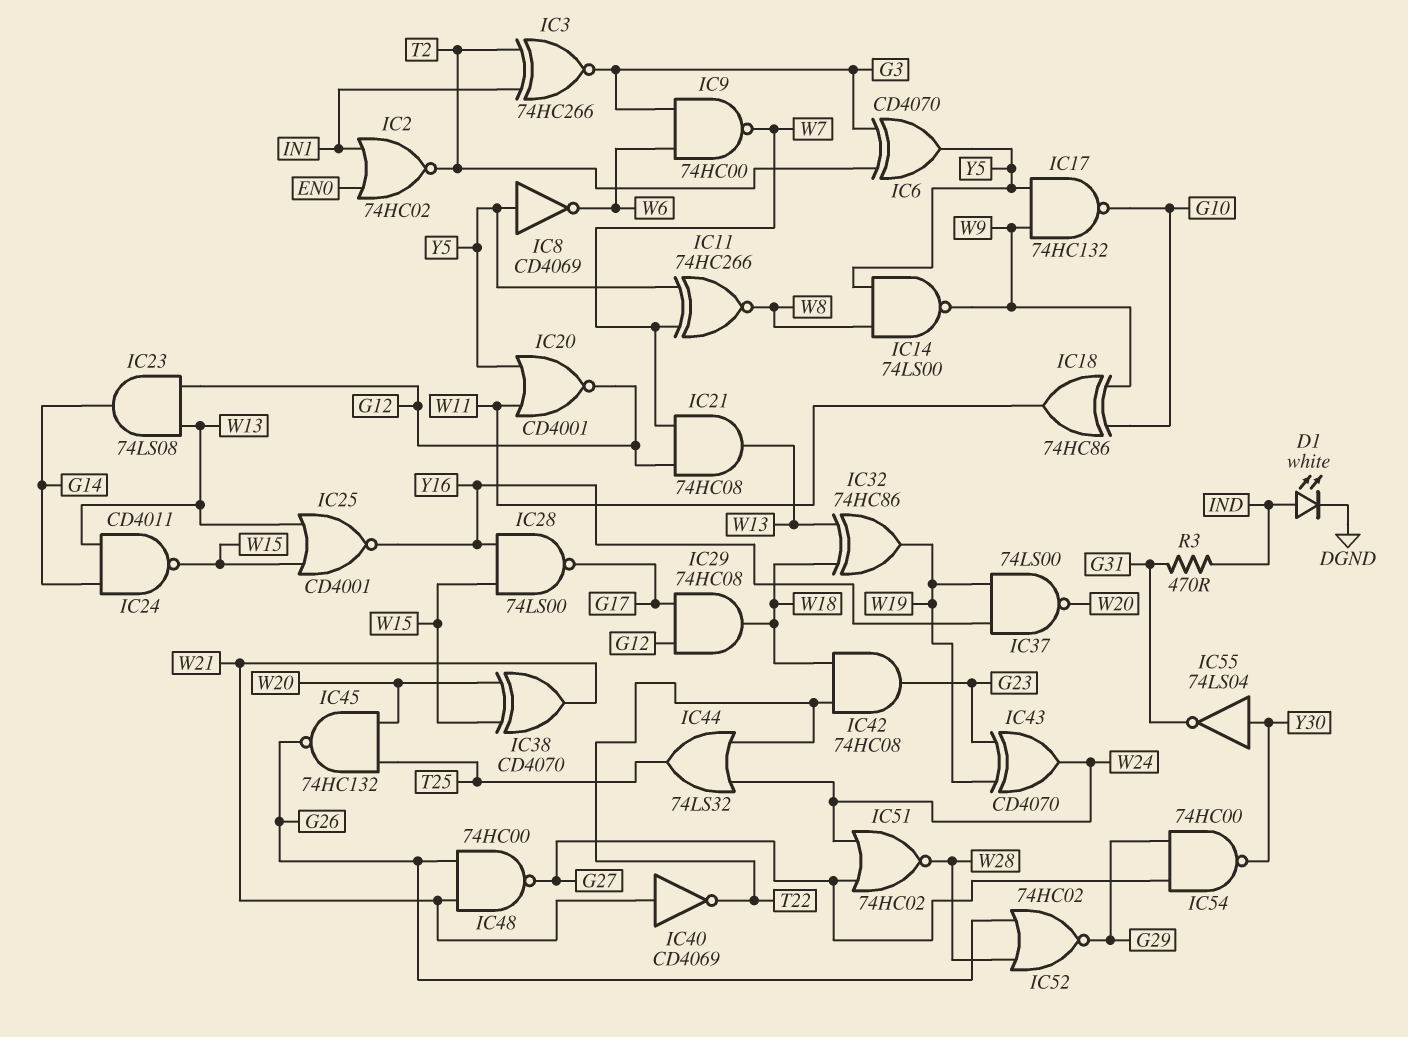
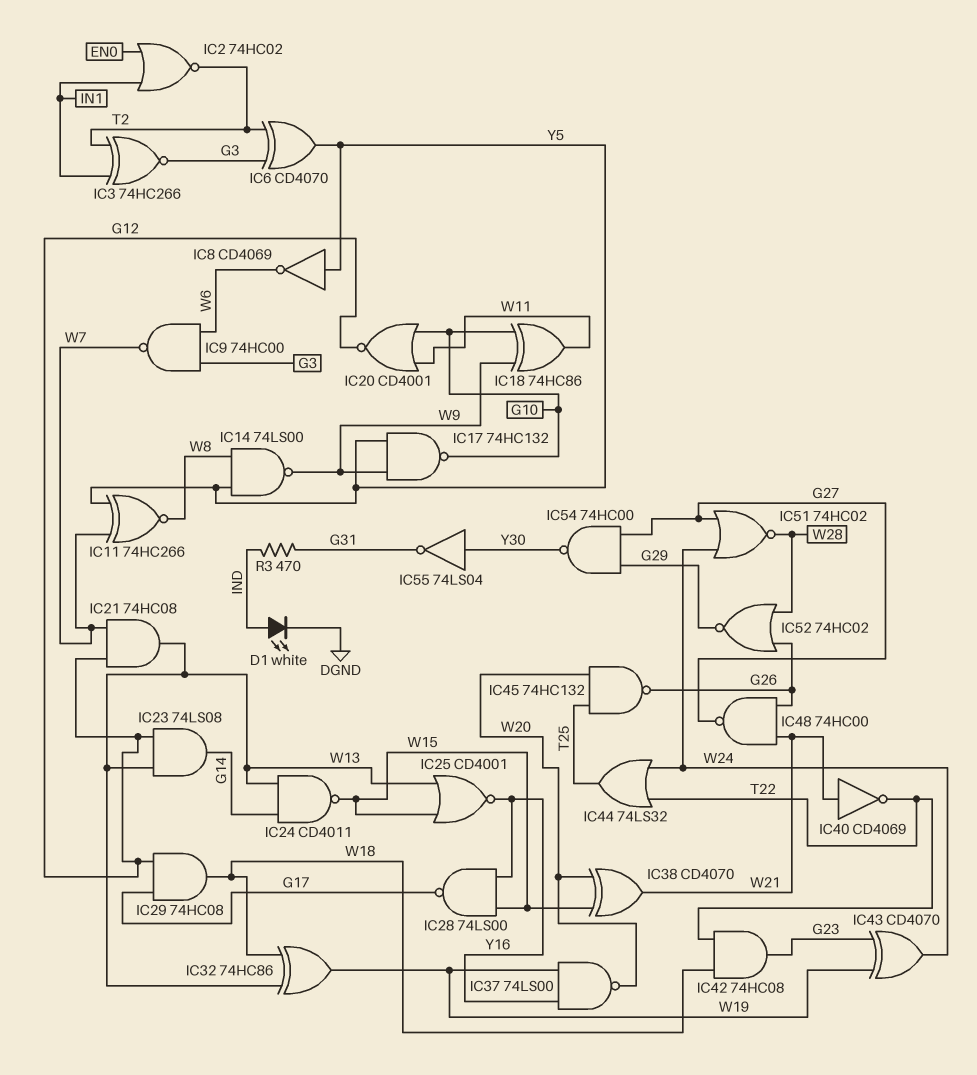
IC20: NOR CD4001 (in W11, in Y5, out G12) -> NOR CD4001 (in G10, in W11, out G12)

